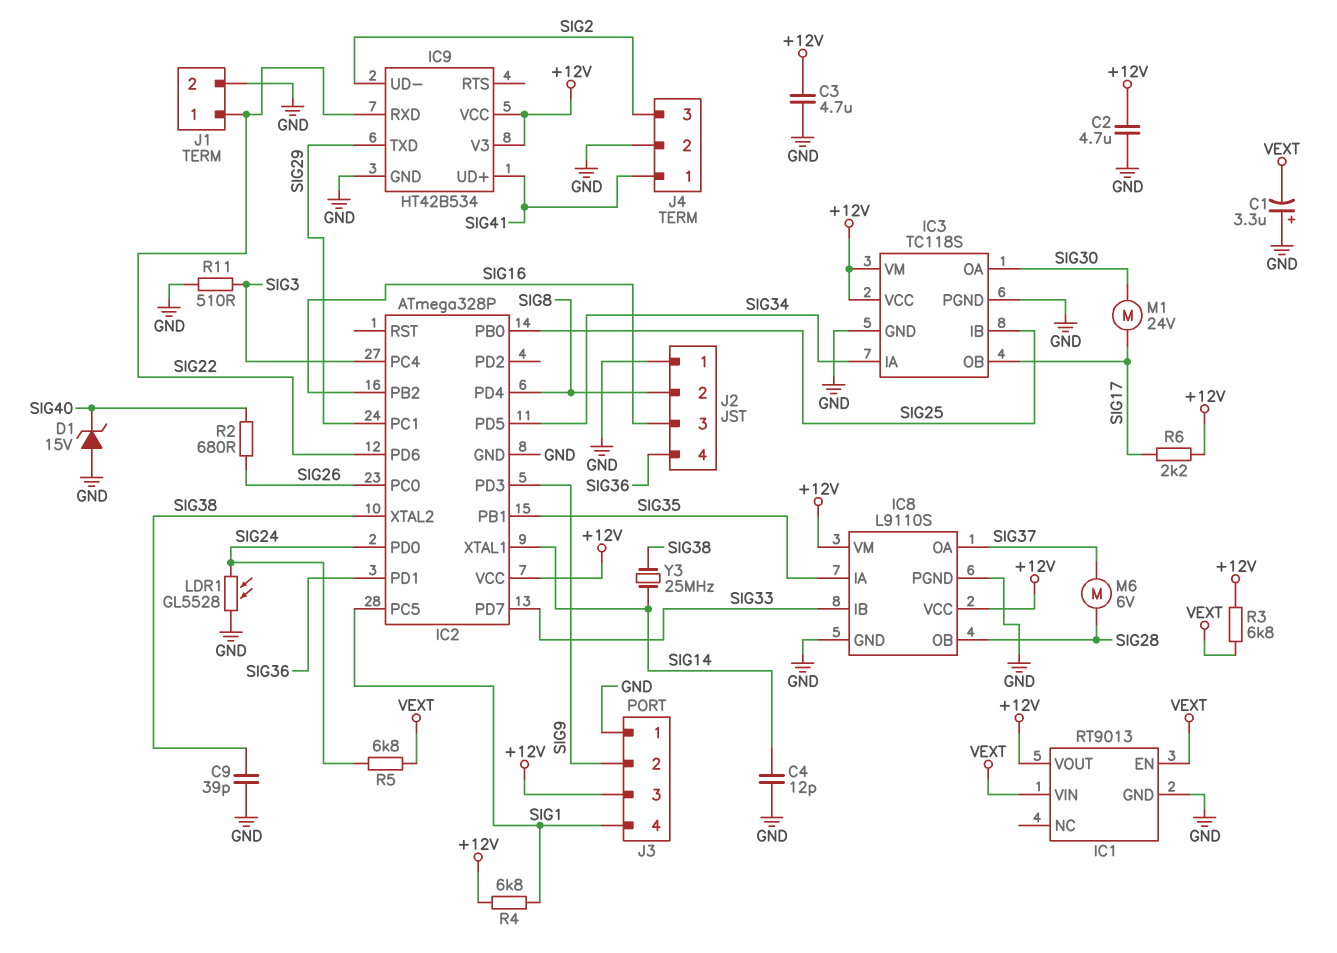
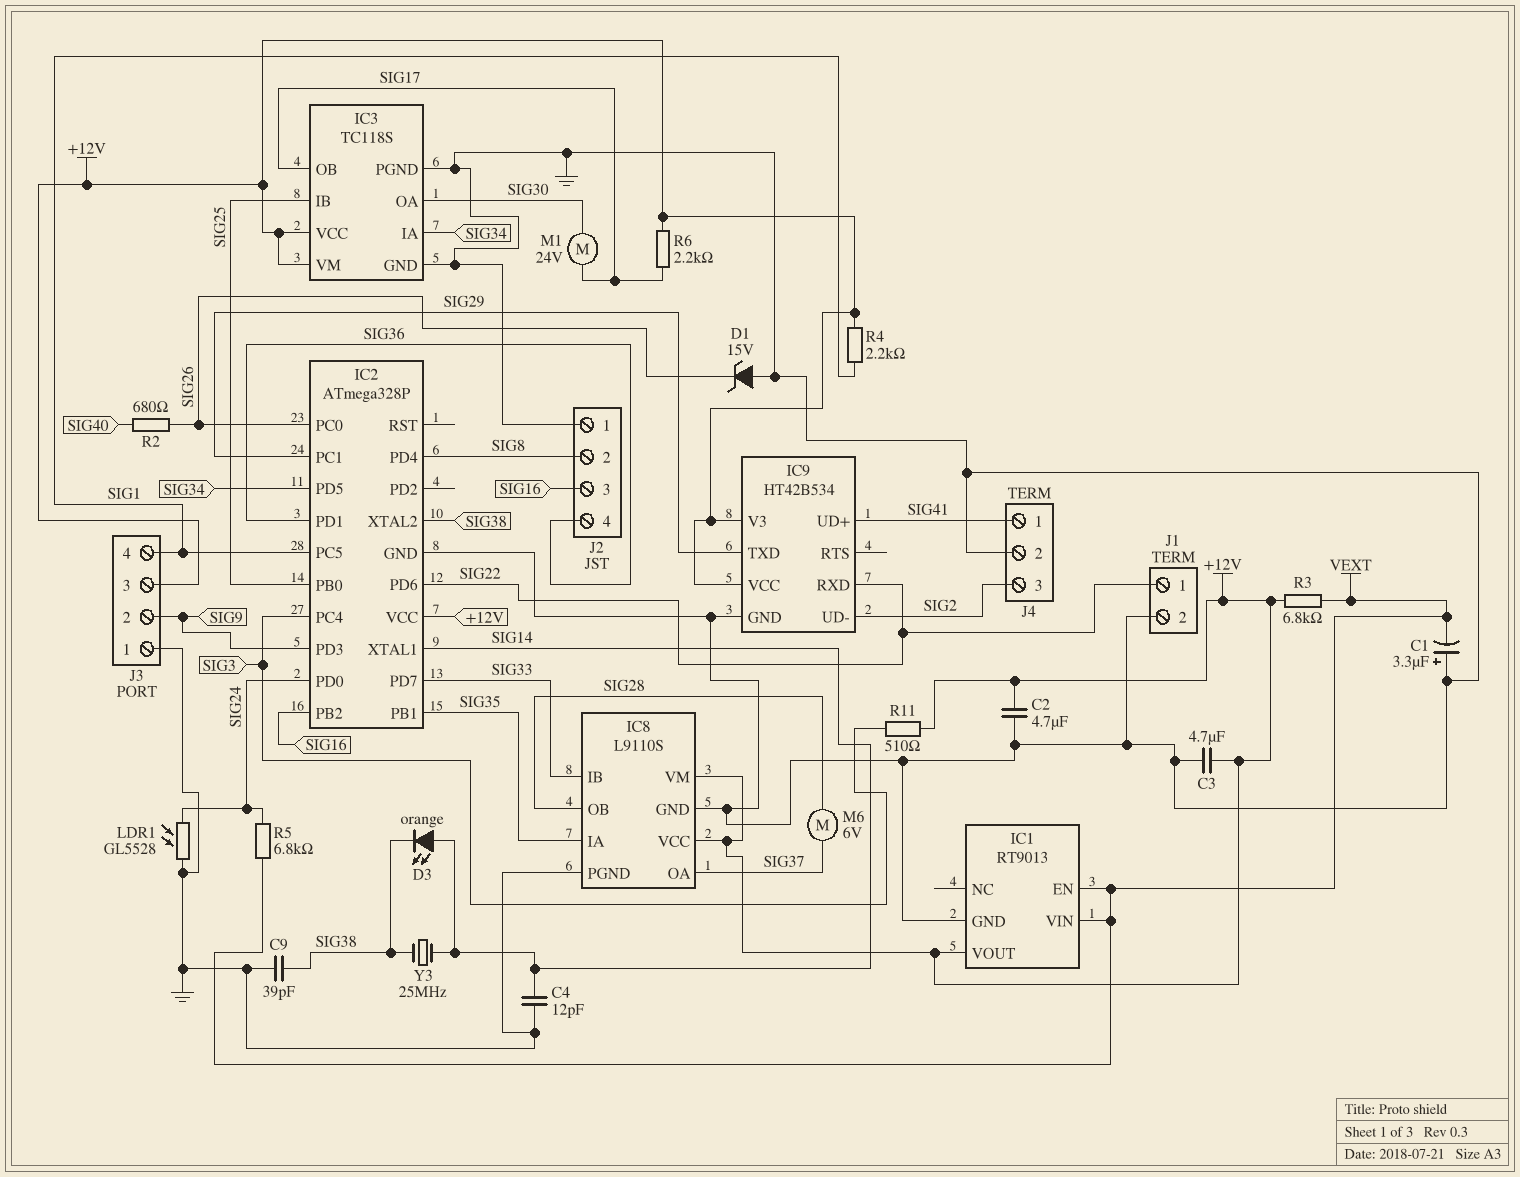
D1: zener 15V (A GND, K SIG40) -> zener 15V (A GND, K SIG26)
D3: none -> LED orange (A SIG14, K SIG38)
R4: 6.8k (+12V, SIG1) -> 2.2k (+12V, SIG1)
R11: 510 (GND, SIG3) -> 510 (+12V, SIG3)

